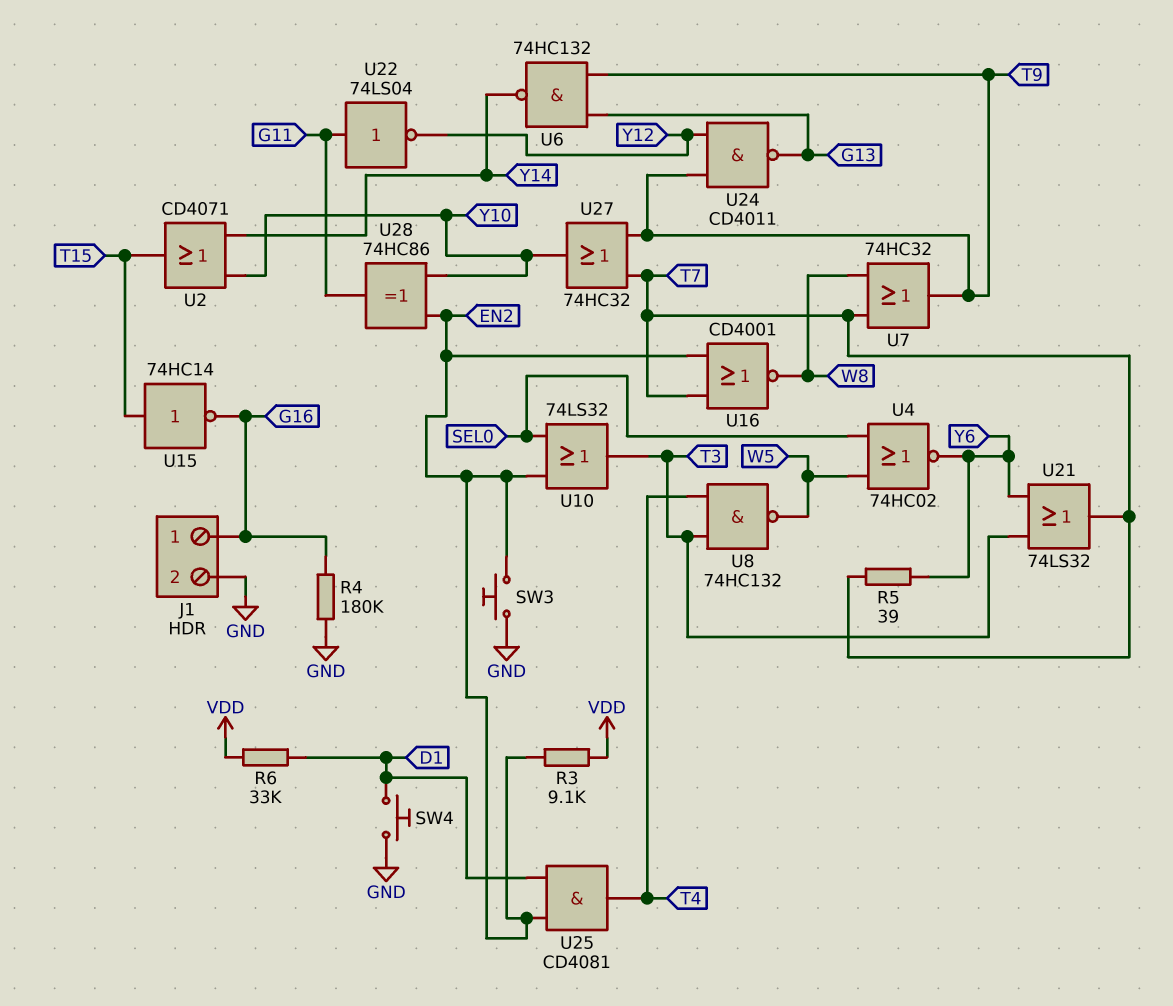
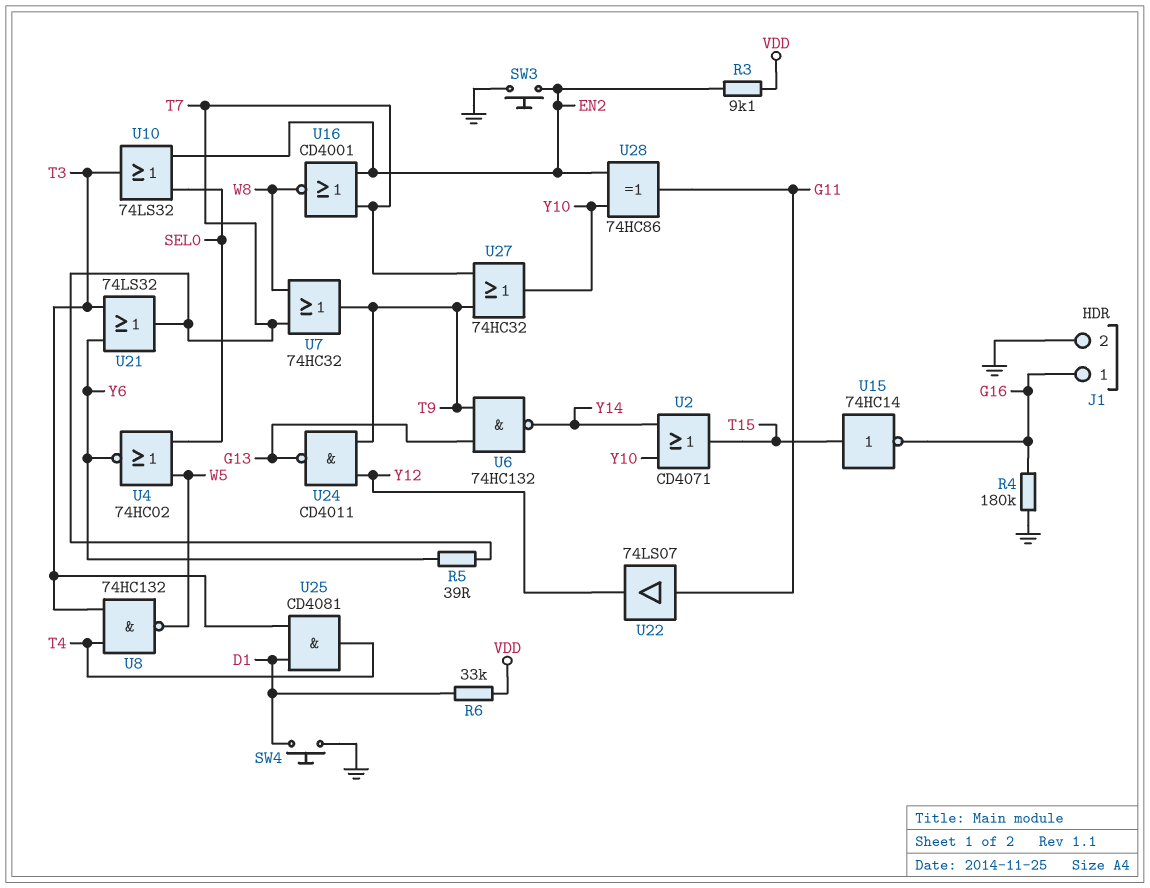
U22: NOT 74LS04 (in G11, out Y12) -> buffer 74LS07 (in G11, out Y12)
U25: AND CD4081 (in D1, in EN2, out T4) -> AND CD4081 (in D1, in T3, out T4)

